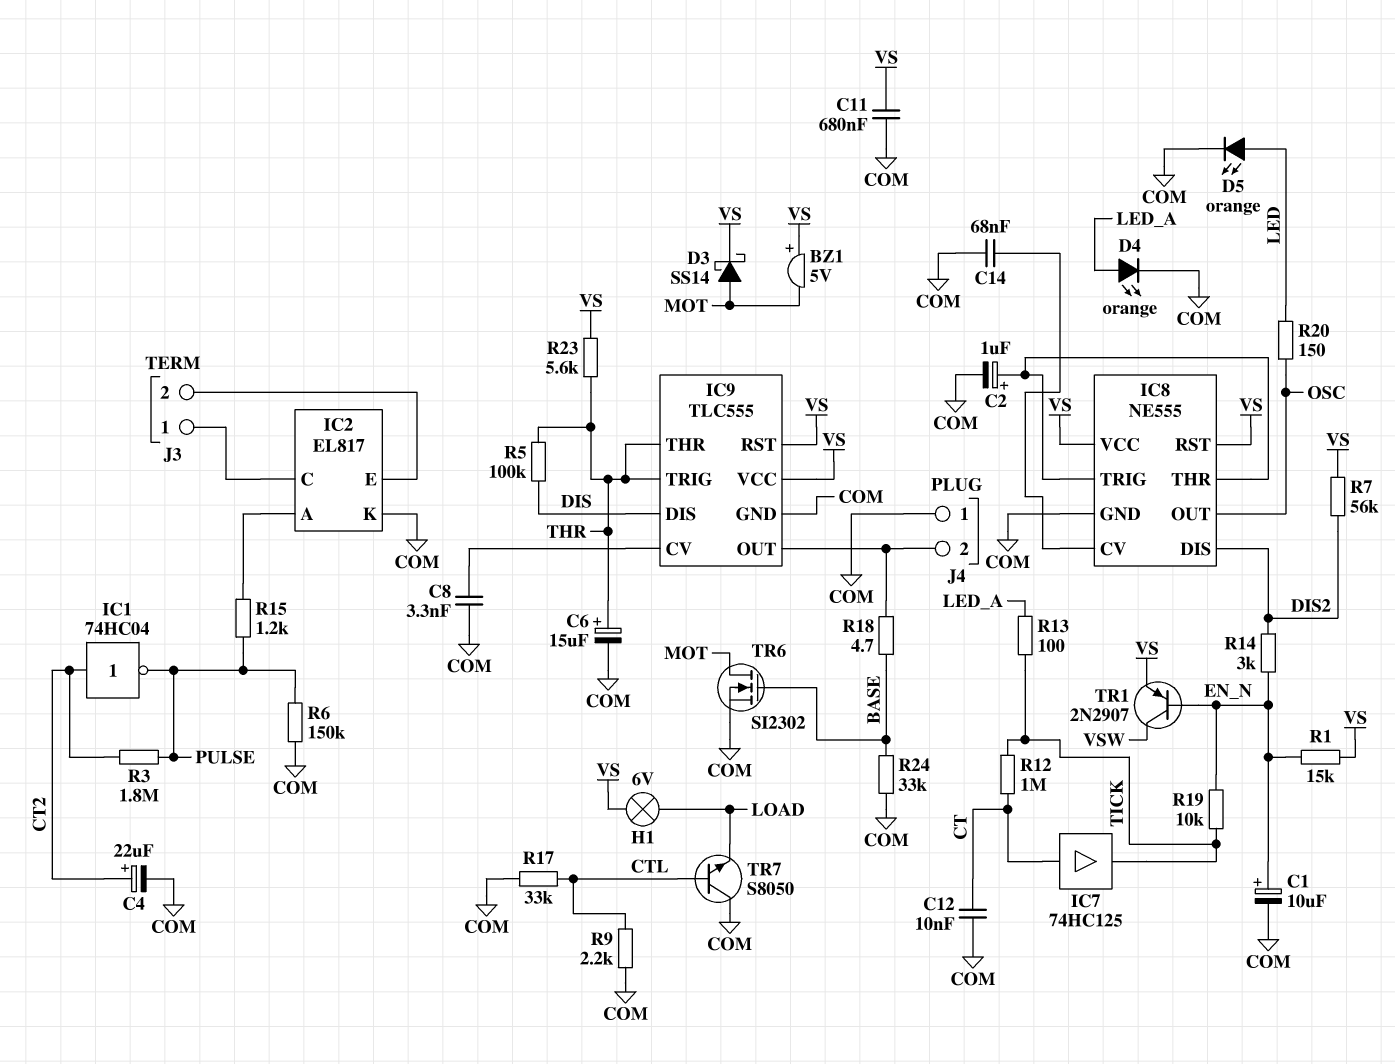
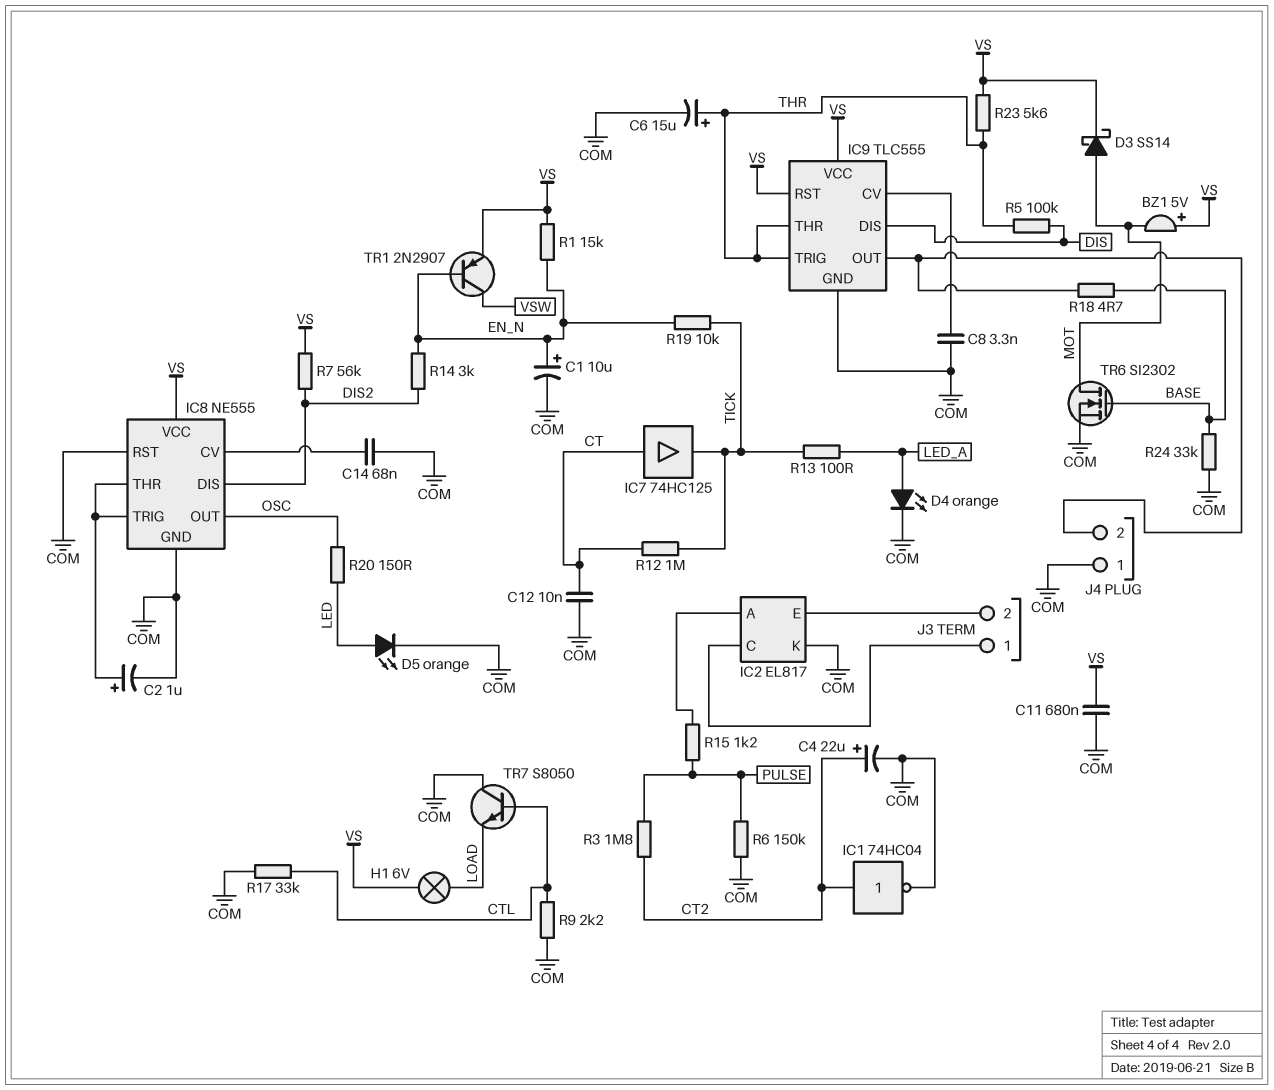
IC1: NOT 74HC04 (in CT2, out PULSE) -> NOT 74HC04 (in CT2, out COM)
IC8 pin RST: VS -> COM

